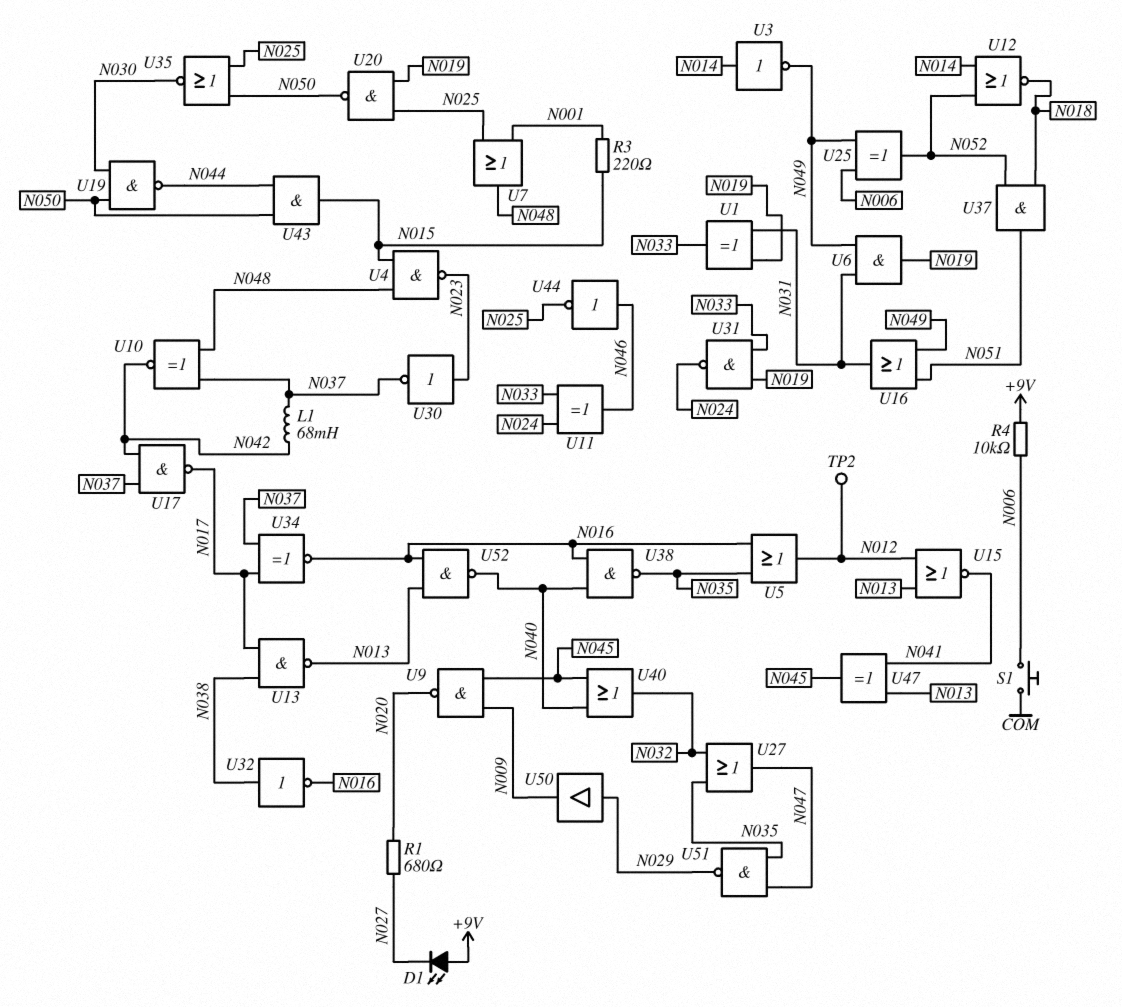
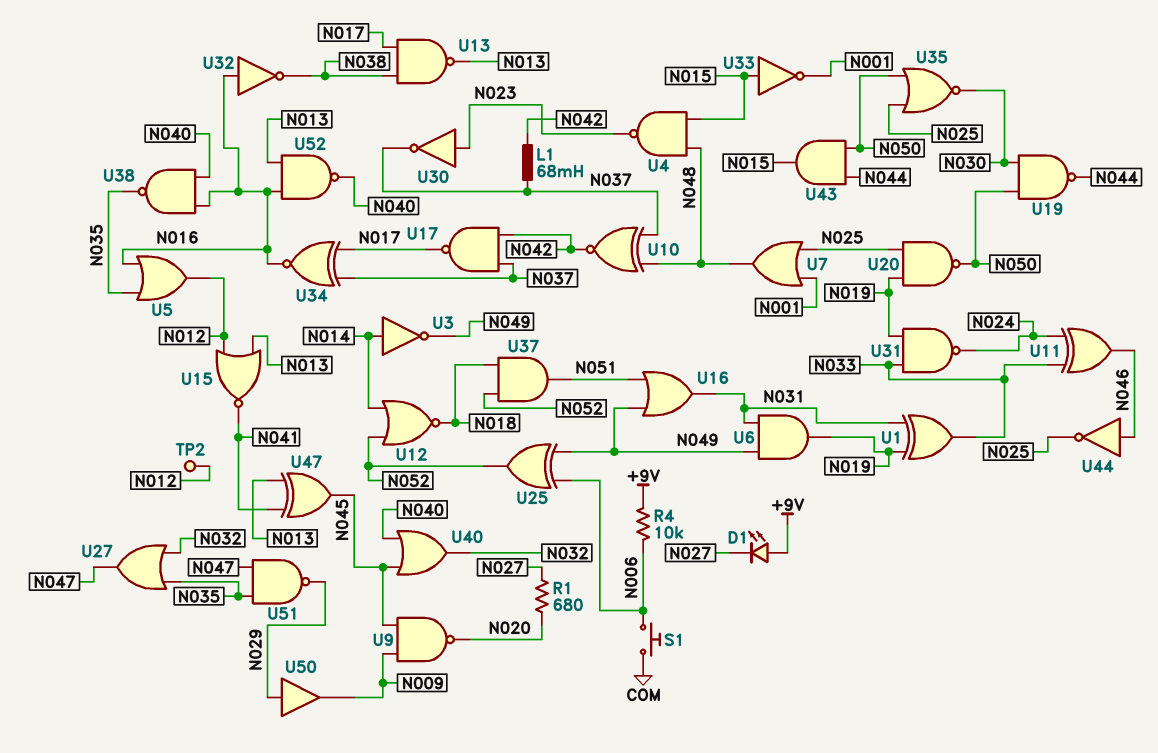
R3: 220 (N001, N015) -> none
U32: NOT (in N038, out N016) -> NOT (in N016, out N038)
U33: none -> NOT (in N015, out N001)

